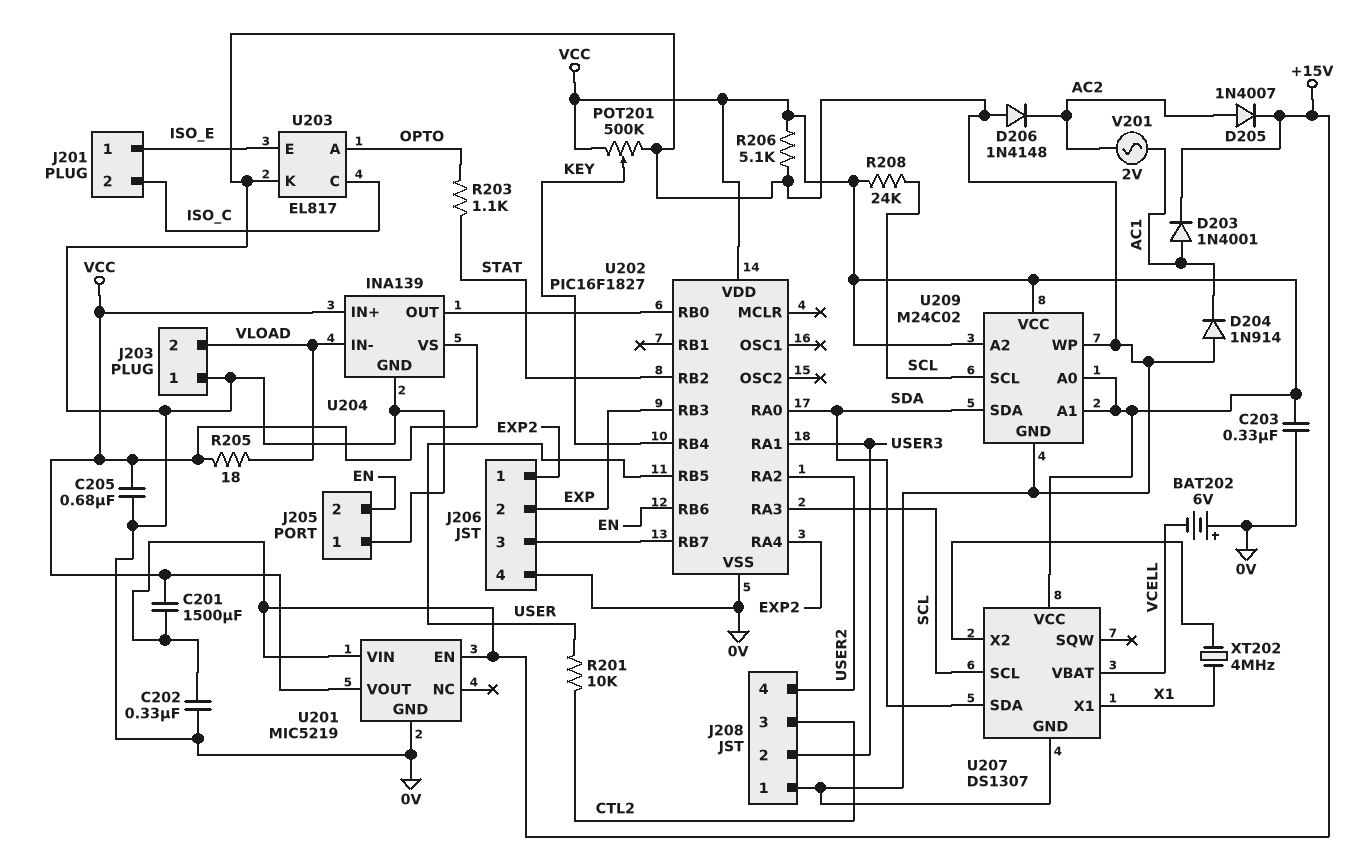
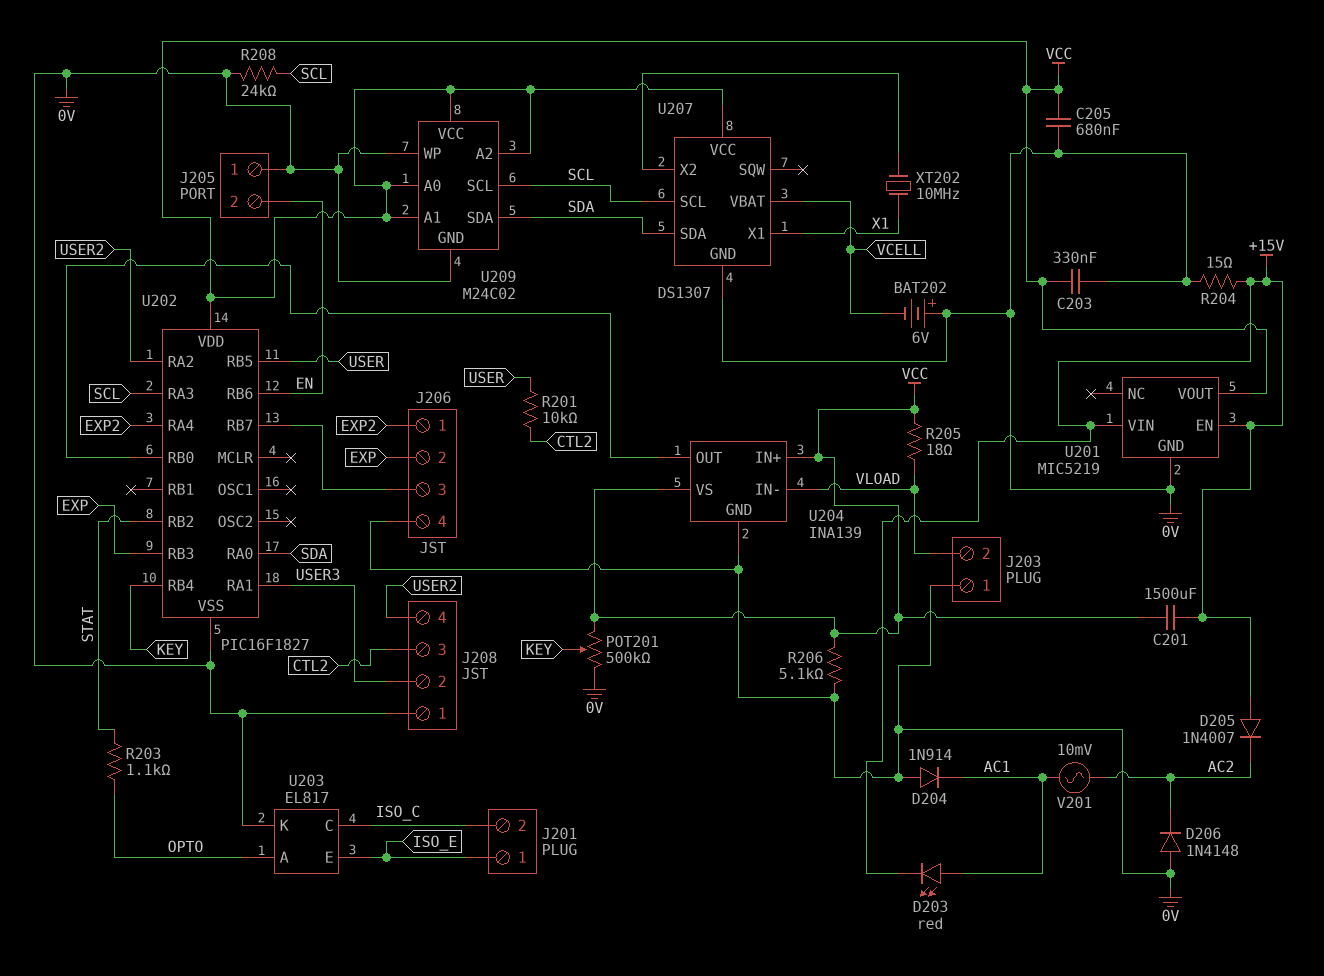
C202: 330nF (+15V, 0V) -> none
D203: diode 1N4001 (A AC1, K +15V) -> LED red (A AC1, K +15V)
D205: diode 1N4007 (A AC2, K +15V) -> diode 1N4007 (A +15V, K AC2)
R204: none -> 15 (+15V, 0V)
R208: 24k (SCL, VCC) -> 24k (0V, SCL)
V201: AC 2V (AC1, AC2) -> AC 10mV (AC1, AC2)
XT202: 4MHz (U207/X2, X1) -> 10MHz (U207/X2, X1)

